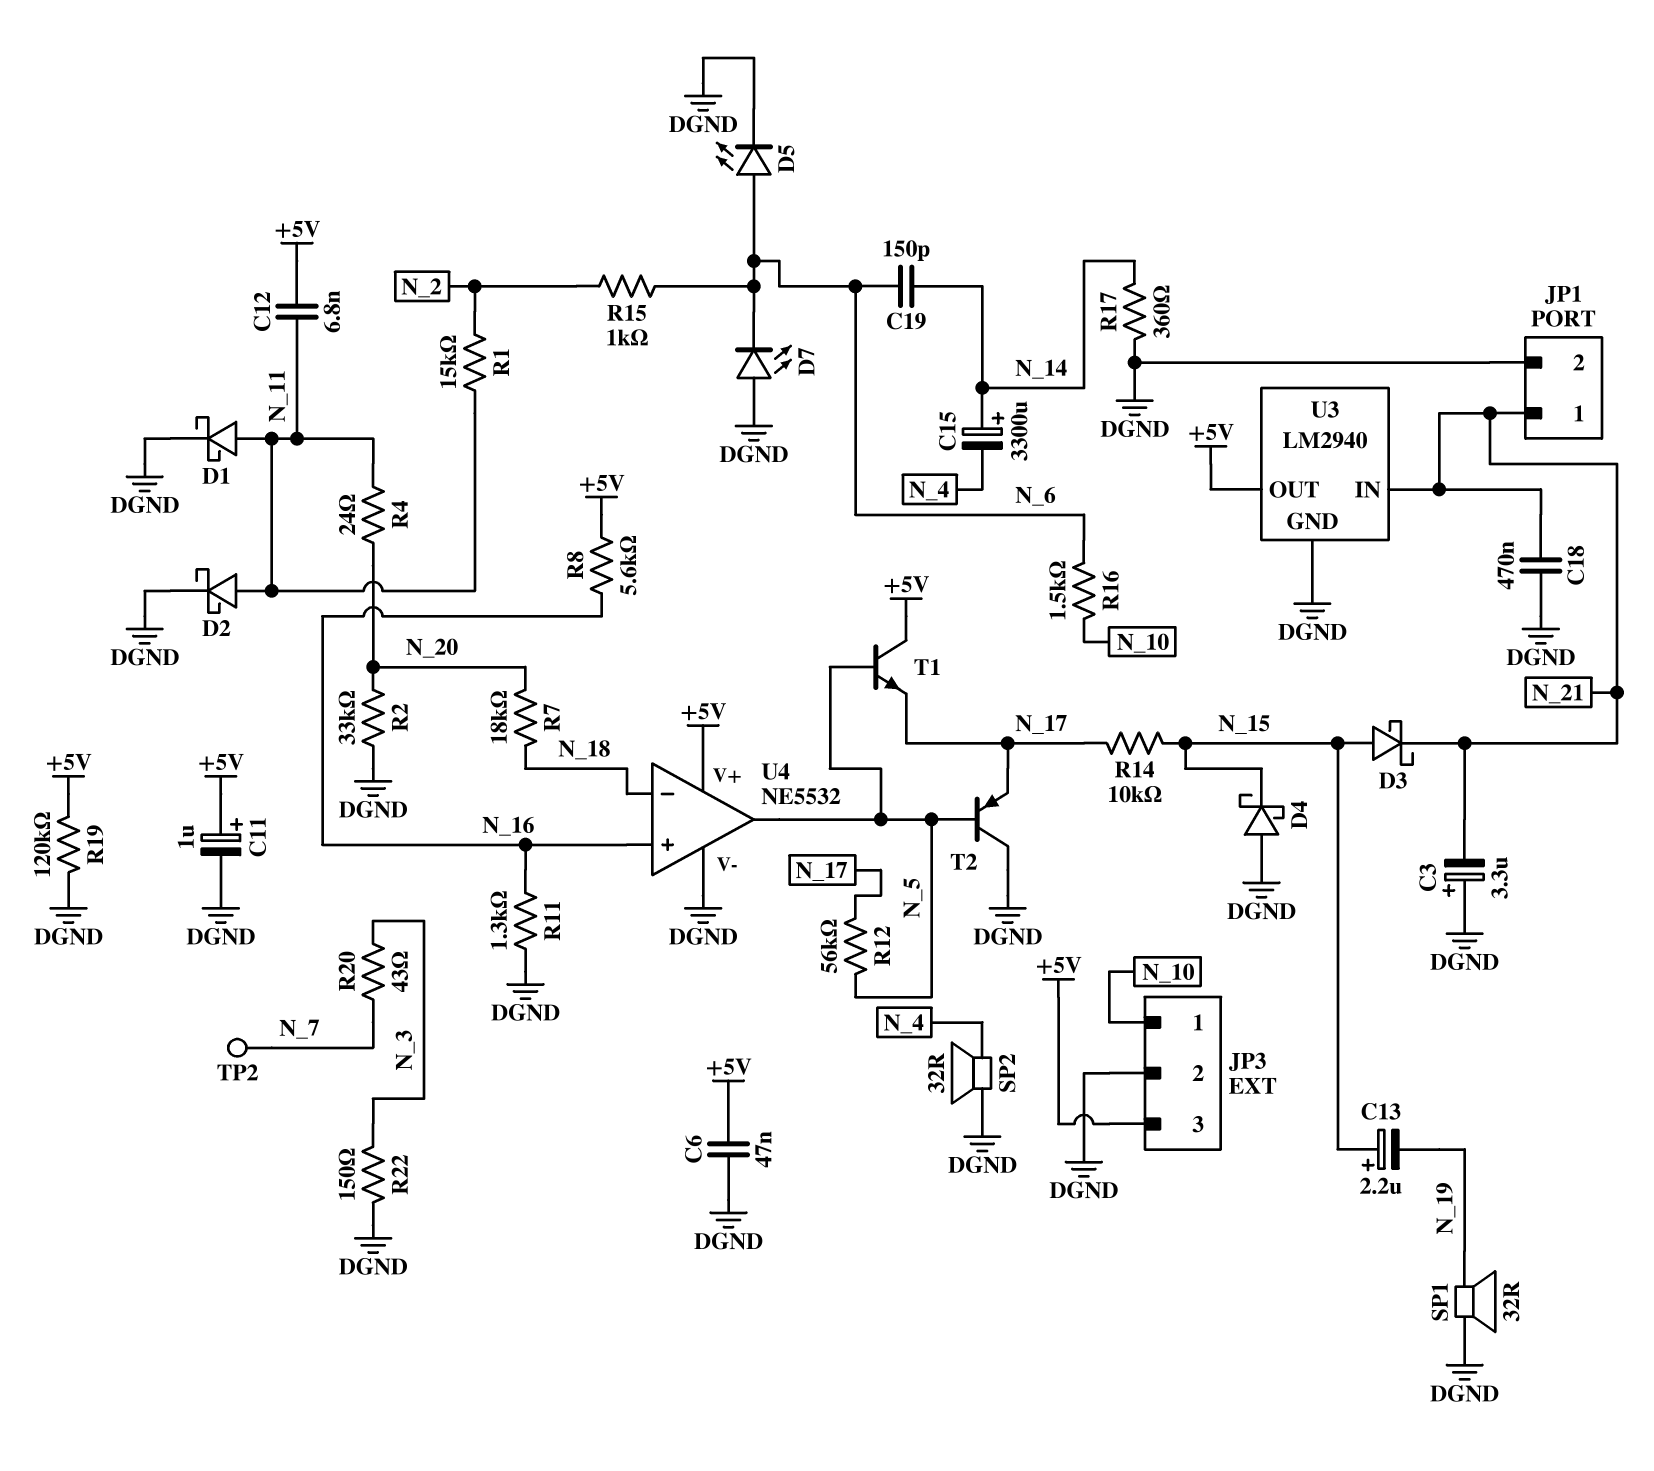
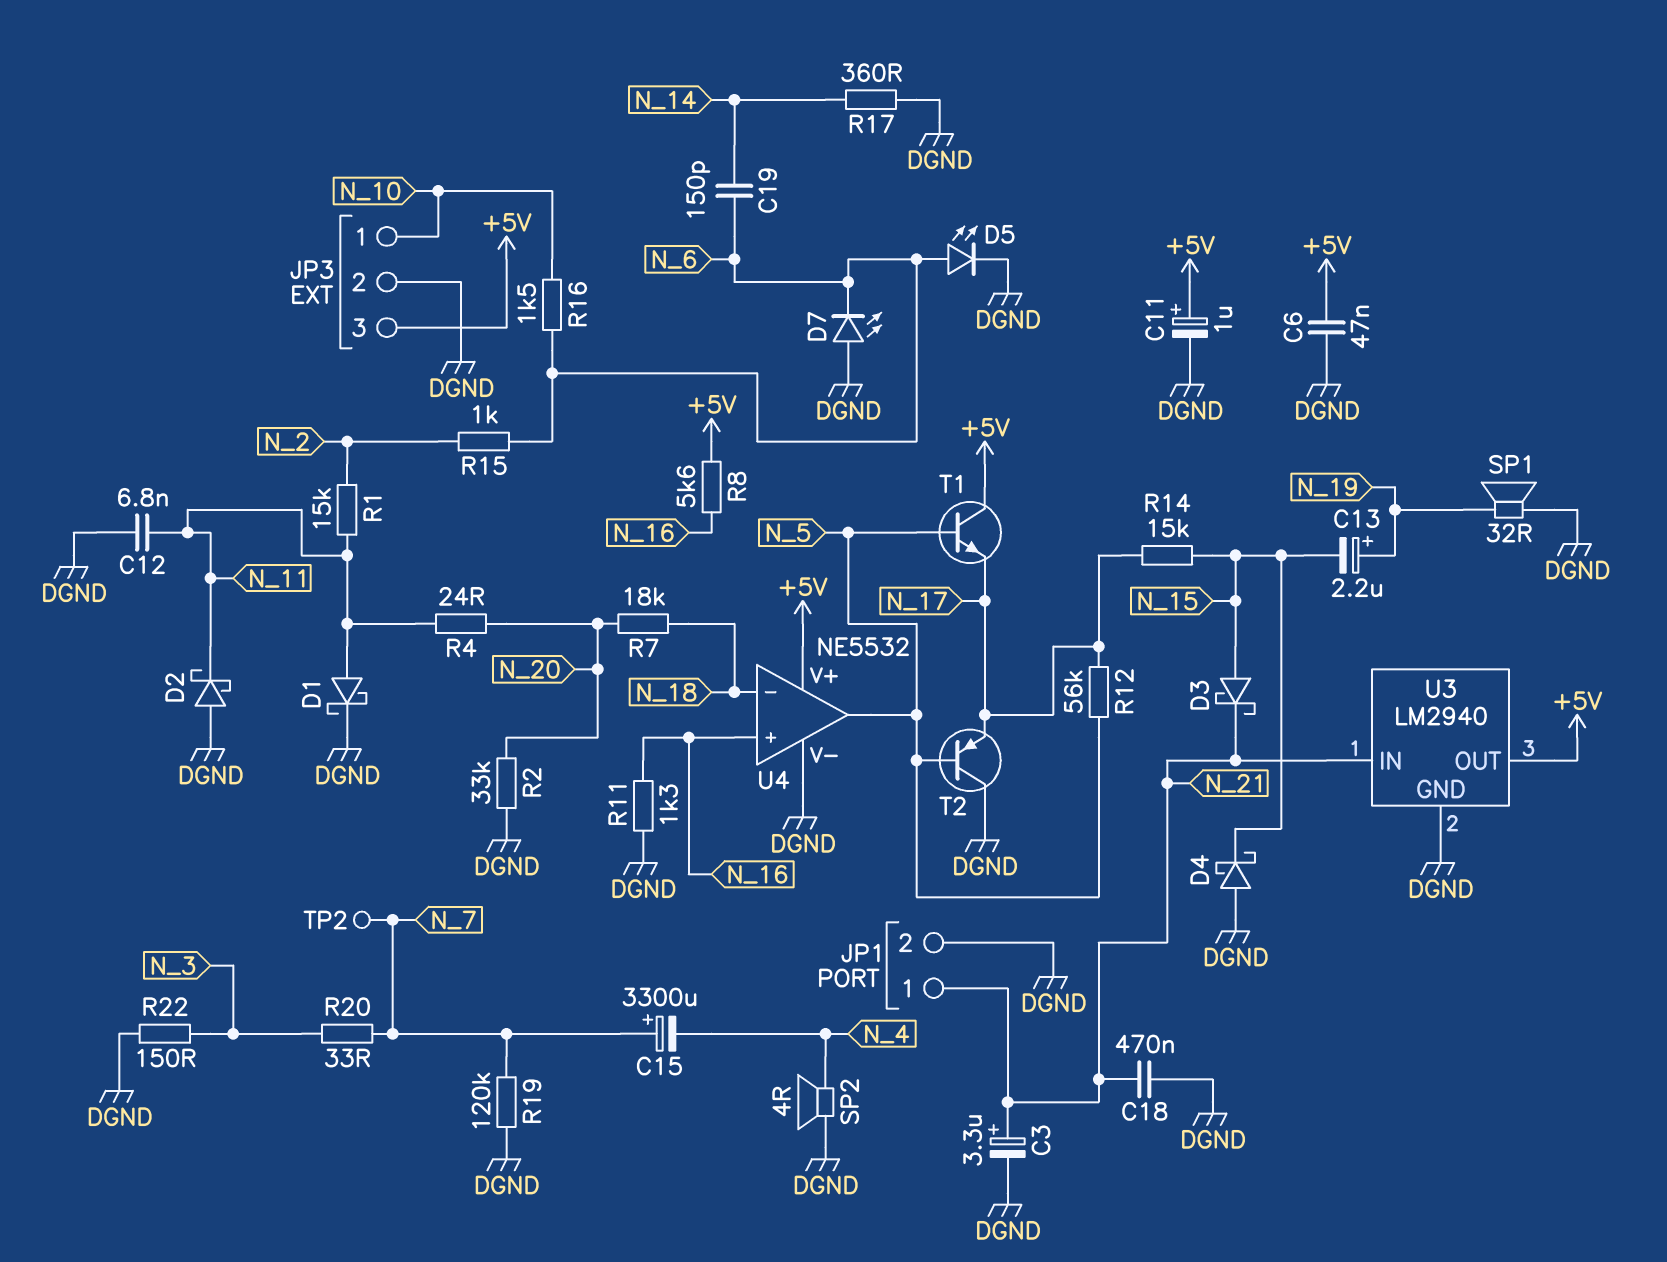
C3: 3.3uF (plus DGND, minus N_21) -> 3.3uF (plus N_21, minus DGND)
C12: 6.8nF (+5V, N_11) -> 6.8nF (DGND, N_11)
C13: 2.2uF (plus N_15, minus N_19) -> 2.2uF (plus N_19, minus N_15)
C15: 3300uF (plus N_14, minus N_4) -> 3300uF (plus N_7, minus N_4)
D2: schottky (A N_11, K DGND) -> schottky (A DGND, K N_11)
R14: 10k (N_15, N_17) -> 15k (N_15, N_17)
R19: 120k (+5V, DGND) -> 120k (DGND, N_7)
R20: 43 (N_3, N_7) -> 33 (N_3, N_7)
SP2: speaker 32R (DGND, N_4) -> speaker 4R (DGND, N_4)

